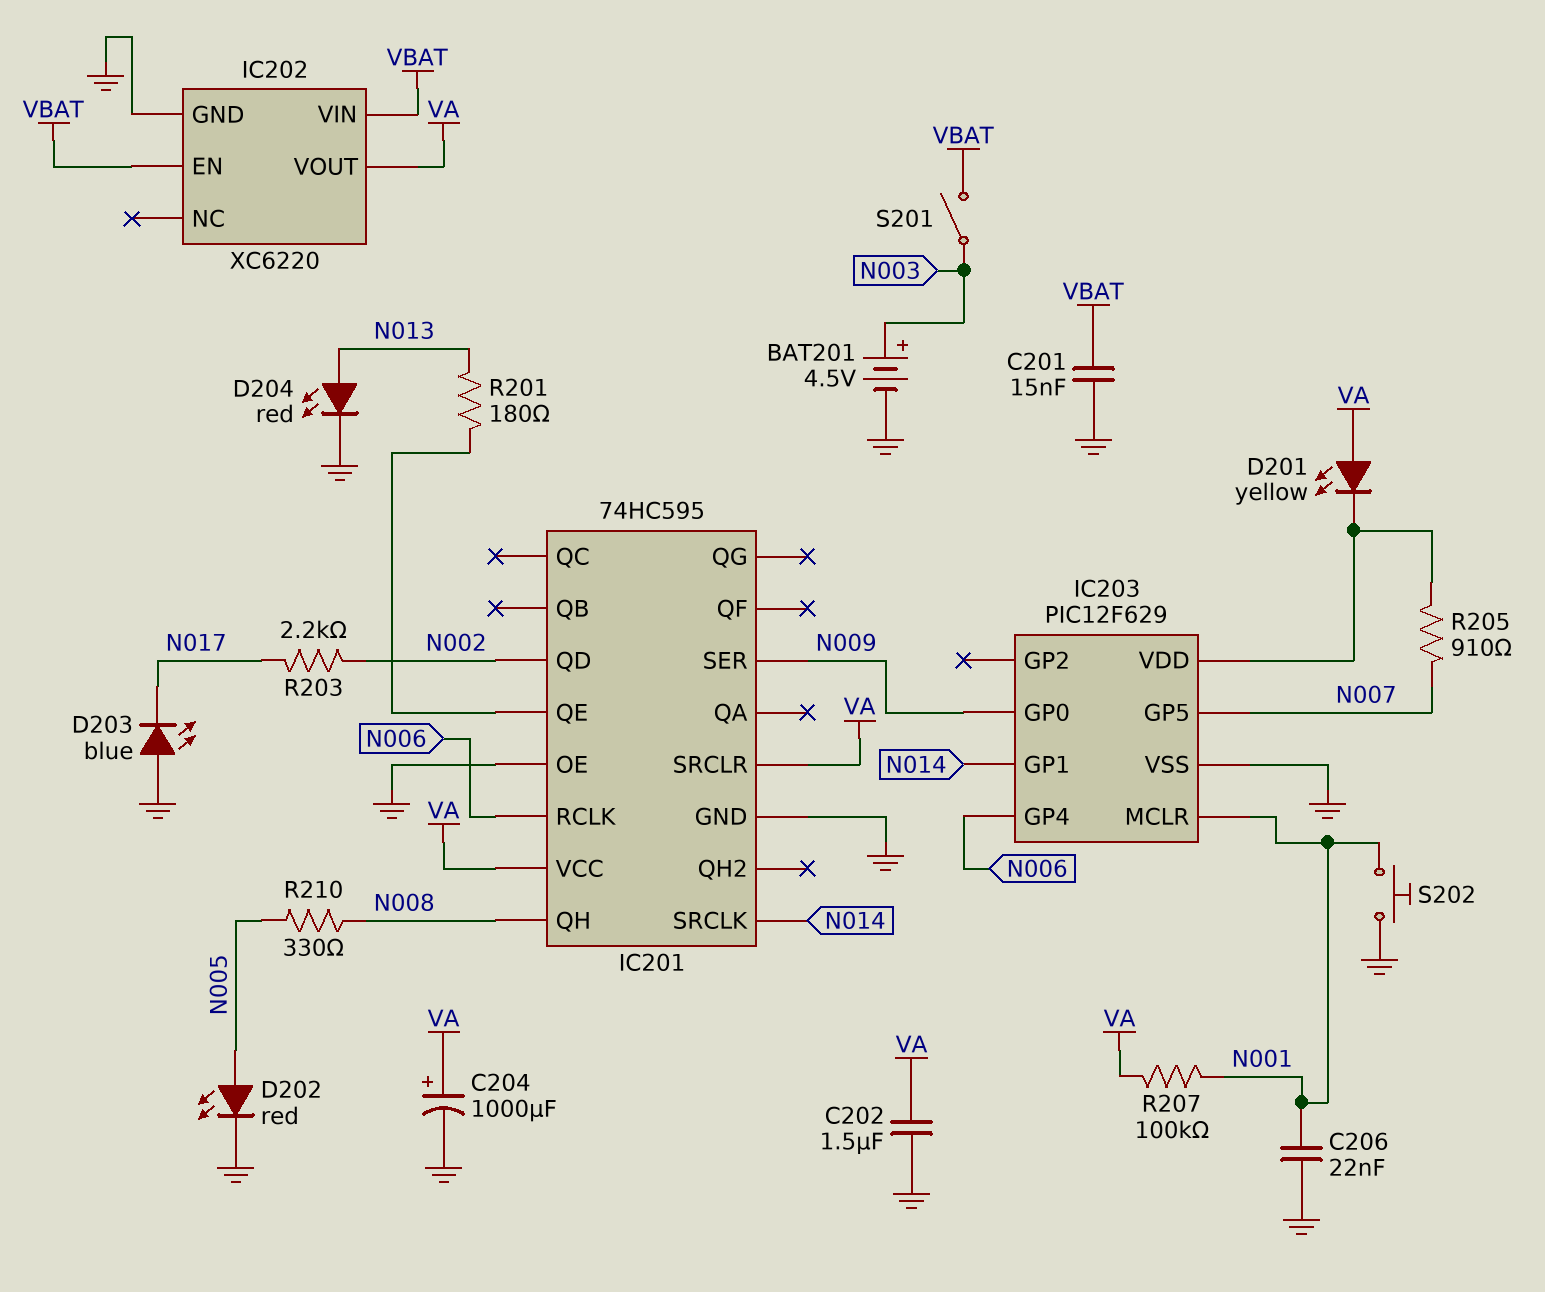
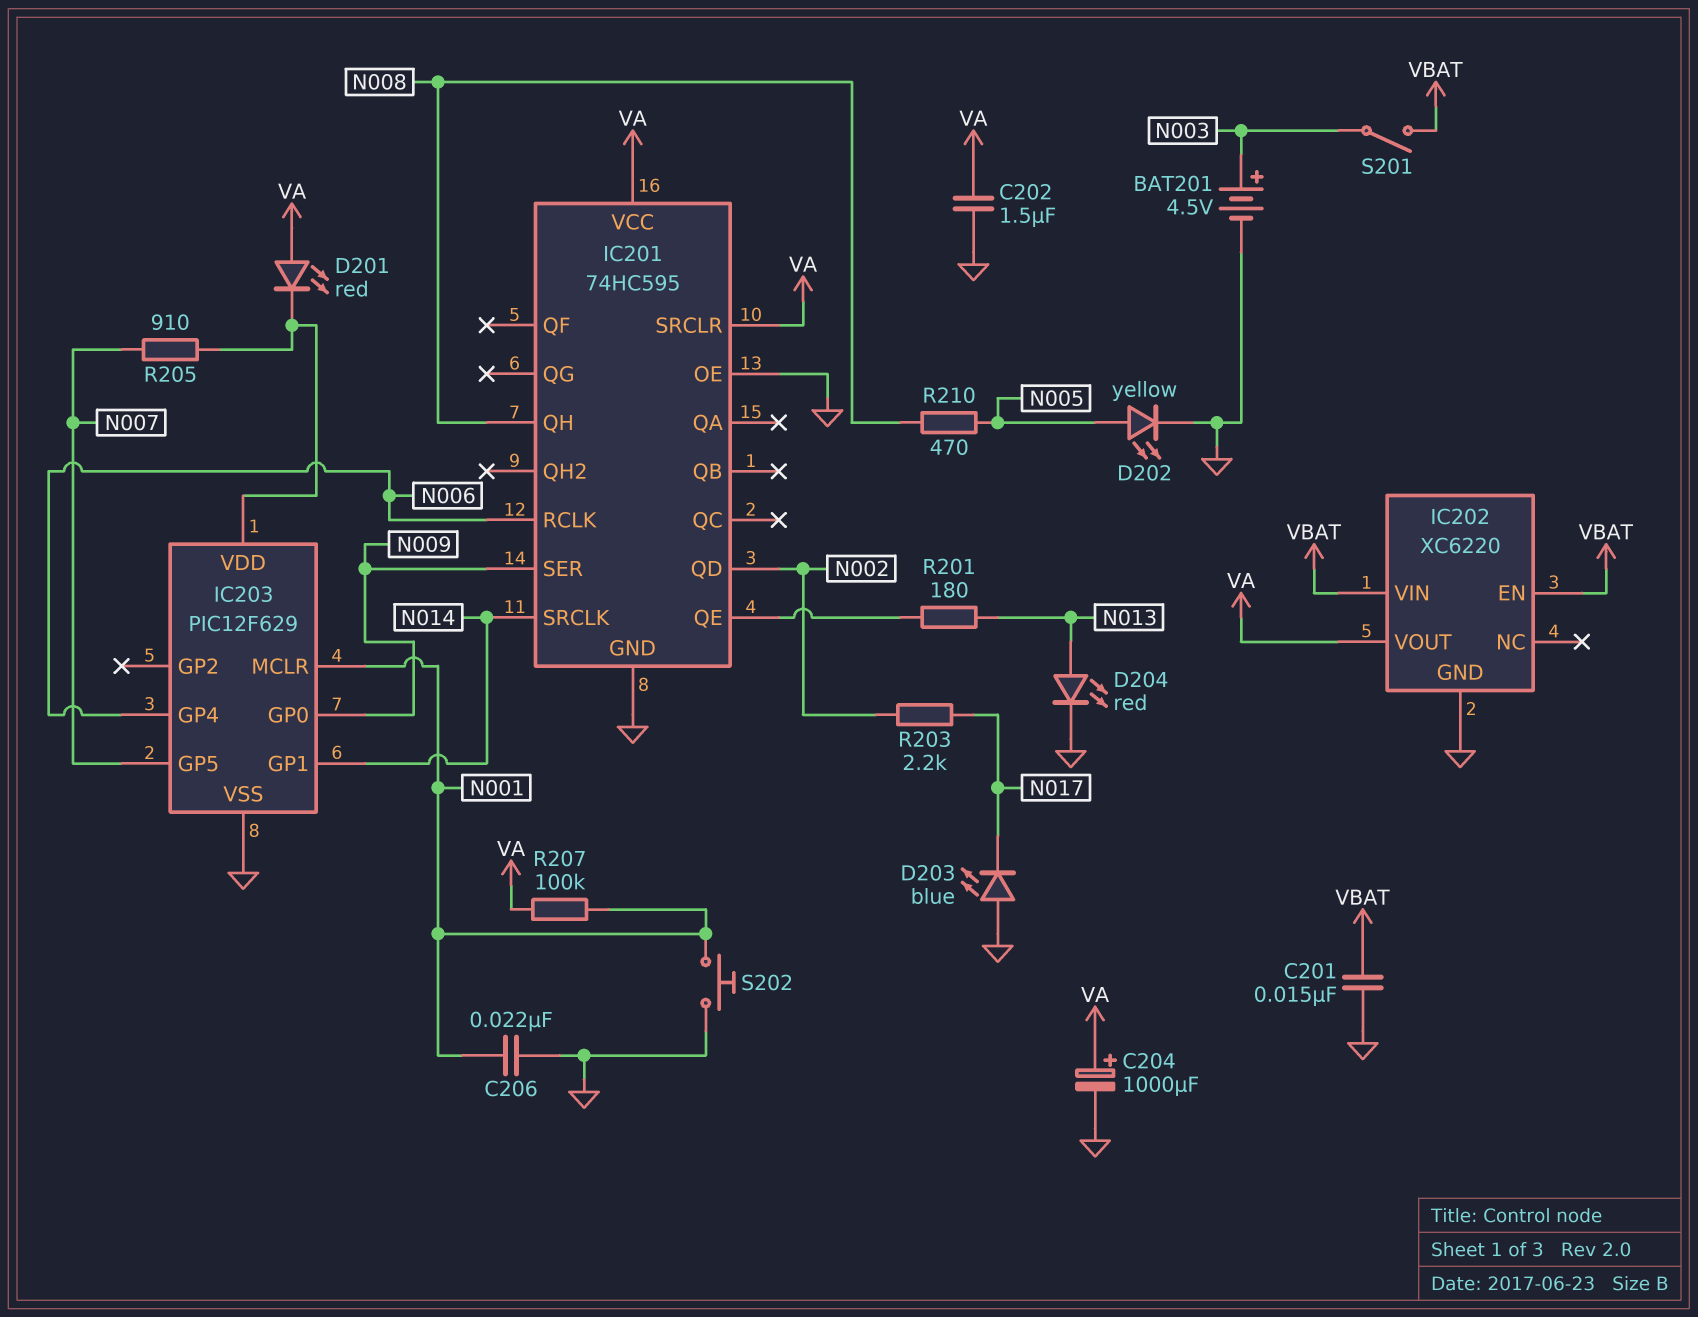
D201: LED yellow (A VA, K IC203/VDD) -> LED red (A VA, K IC203/VDD)
D202: LED red (A N005, K GND) -> LED yellow (A N005, K GND)
R210: 330 (N005, N008) -> 470 (N005, N008)

